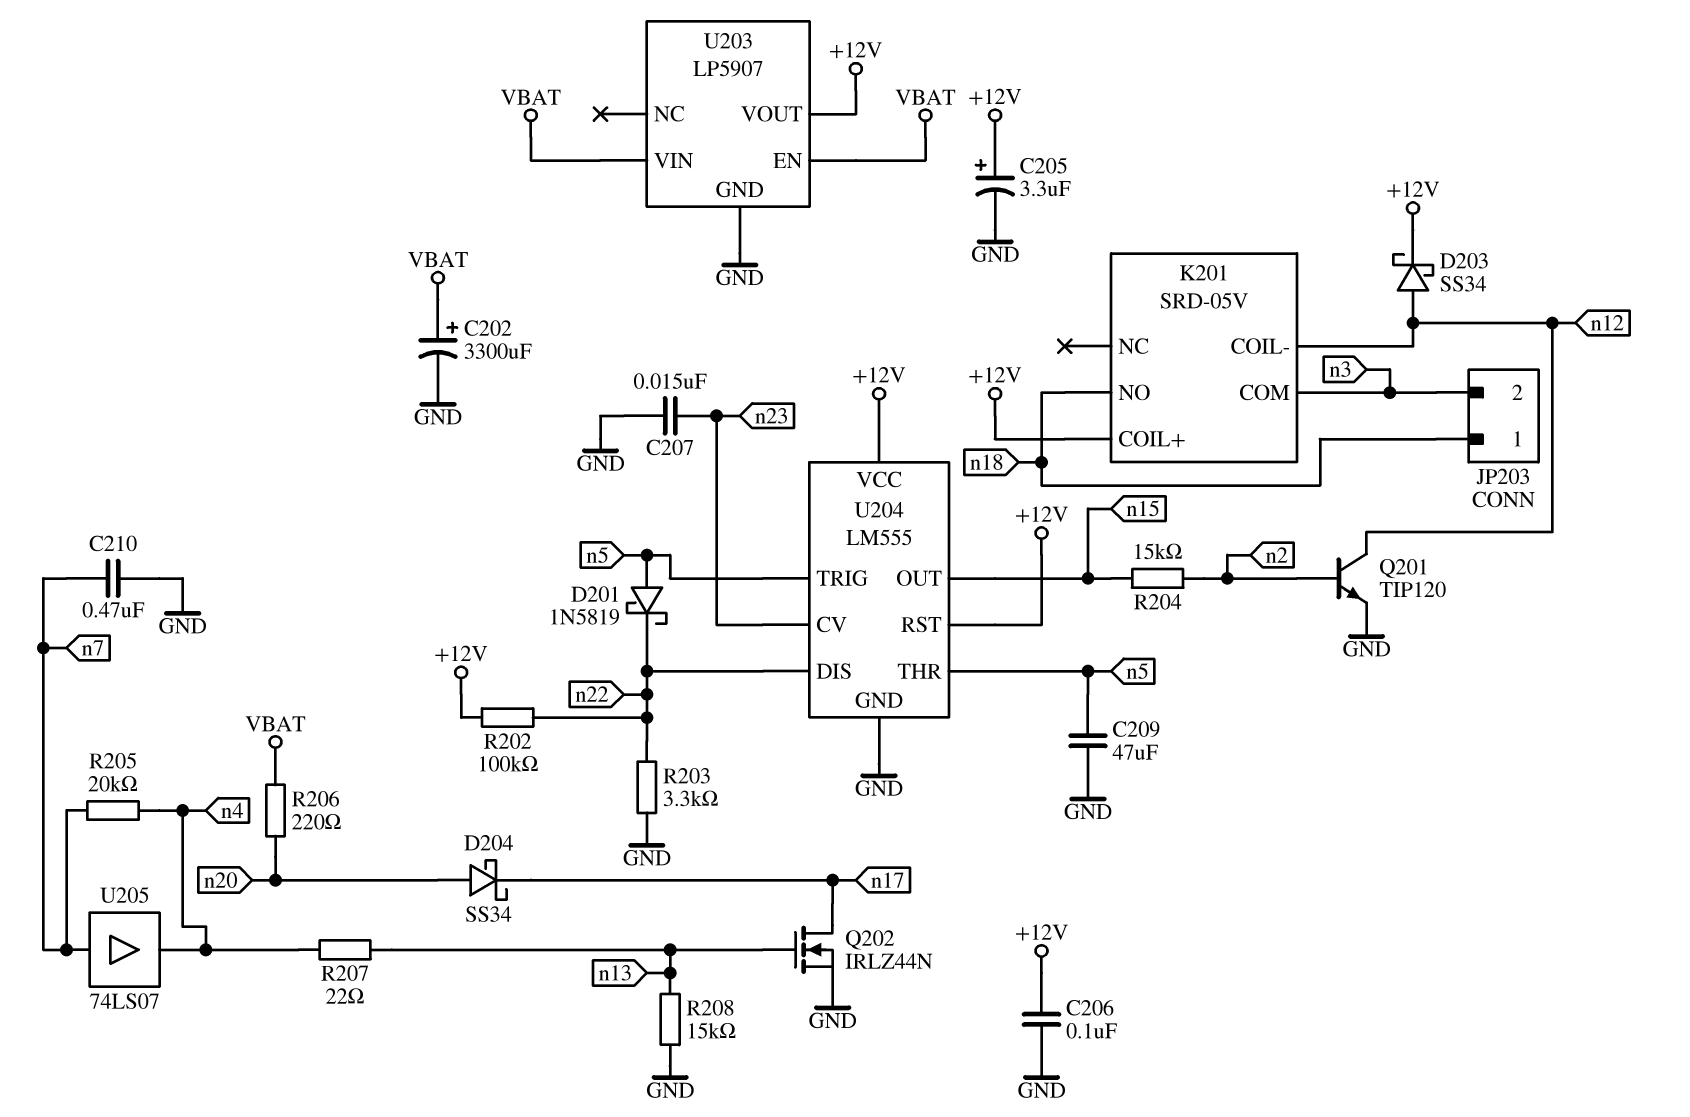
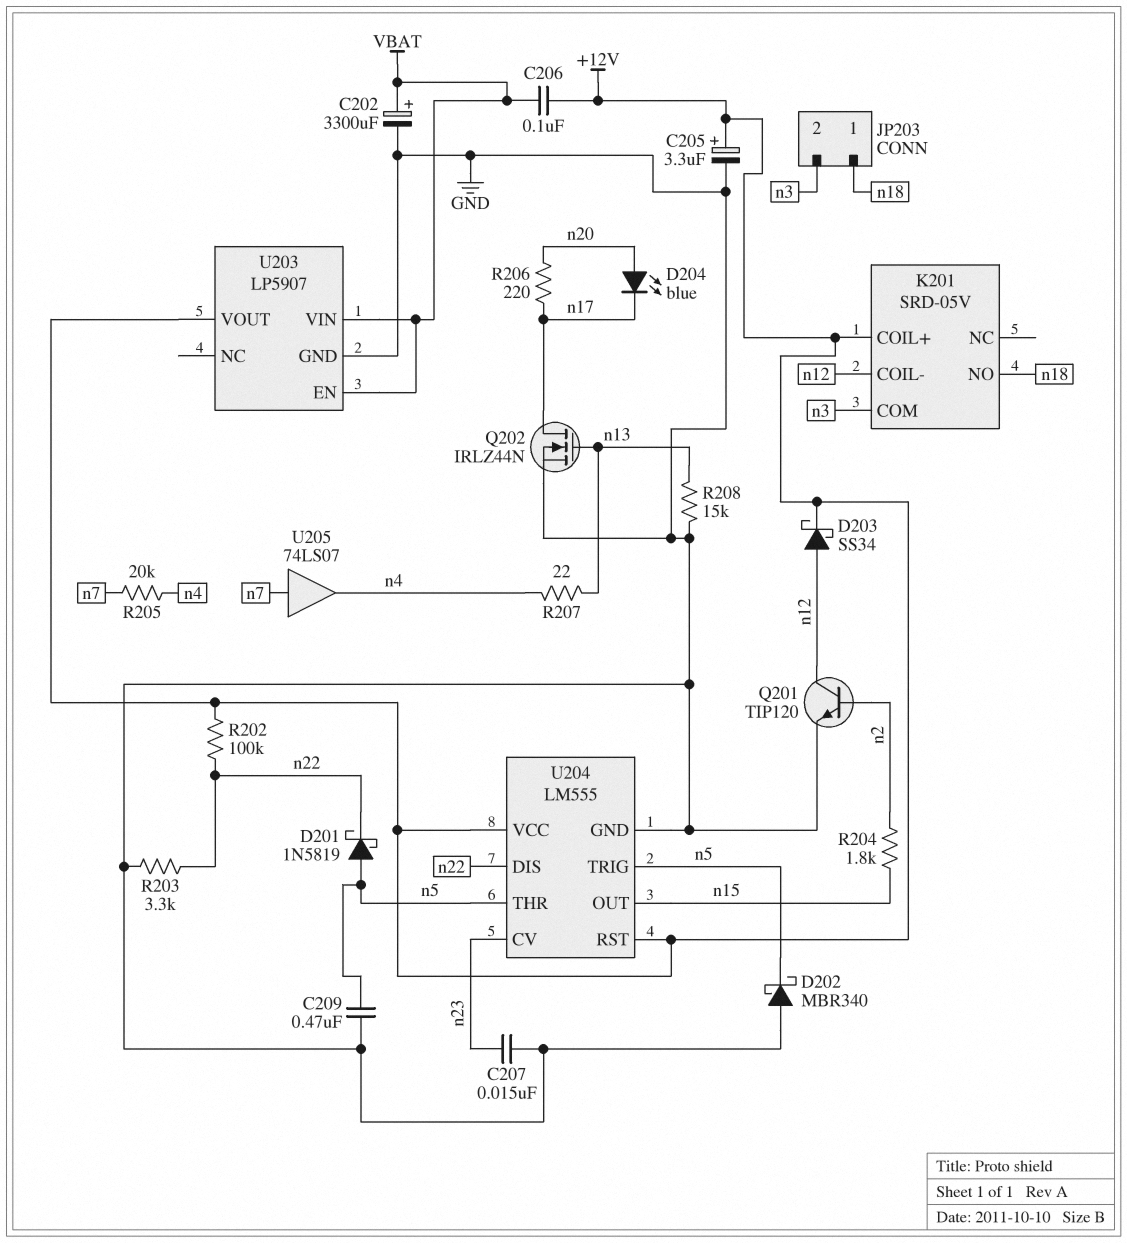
C206: 100nF (+12V, GND) -> 100nF (+12V, VBAT)
C209: 47uF (GND, n5) -> 470nF (GND, n5)
C210: 470nF (GND, n7) -> none
D202: none -> schottky MBR340 (A GND, K n5)
D204: schottky SS34 (A n20, K n17) -> LED blue (A n20, K n17)
R204: 15k (n2, n15) -> 1.8k (n2, n15)
R206: 220 (VBAT, n20) -> 220 (n17, n20)

